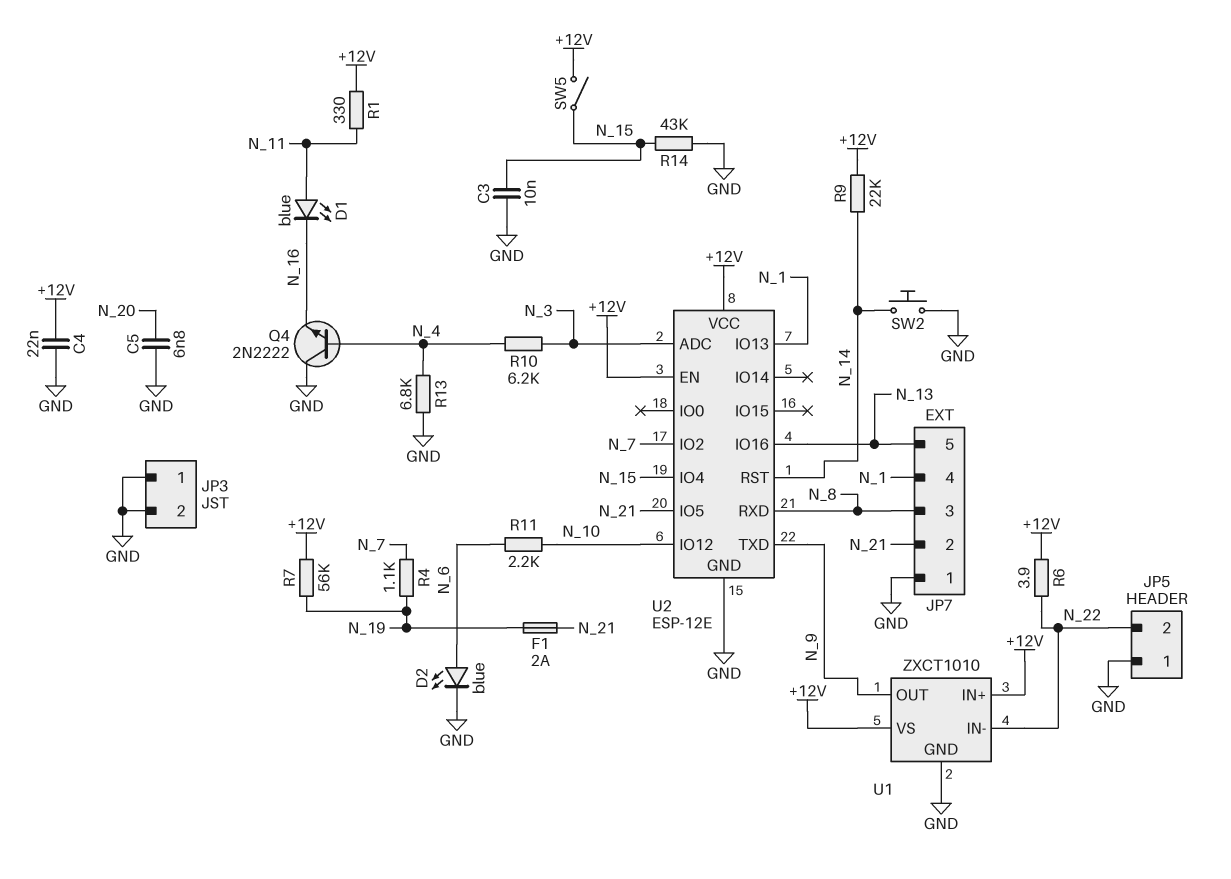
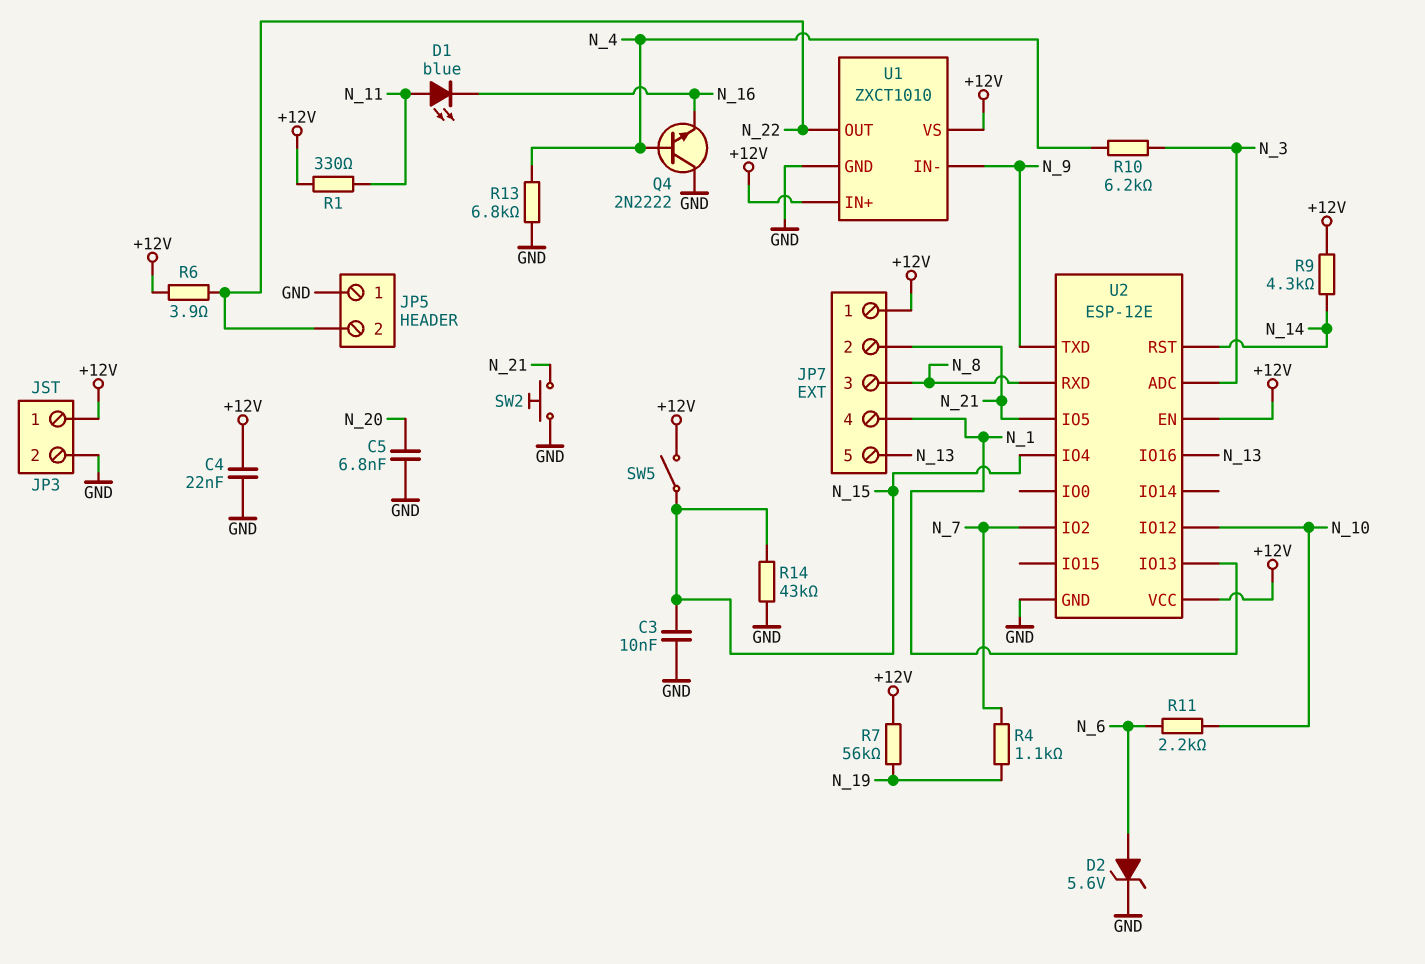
D2: LED blue (A N_6, K GND) -> zener 5.6V (A N_6, K GND)
F1: 2A (N_19, N_21) -> none
JP3 pin 1: GND -> +12V
JP7 pin 1: GND -> +12V
R9: 22k (+12V, N_14) -> 4.3k (+12V, N_14)
SW2: button (GND, N_14) -> button (GND, N_21)
U1 pin IN-: N_22 -> N_9
U1 pin OUT: N_9 -> N_22

